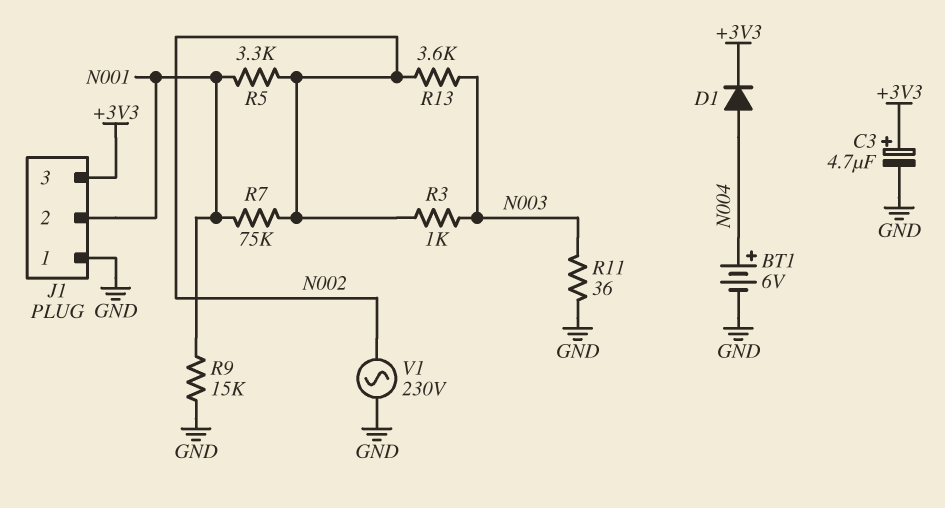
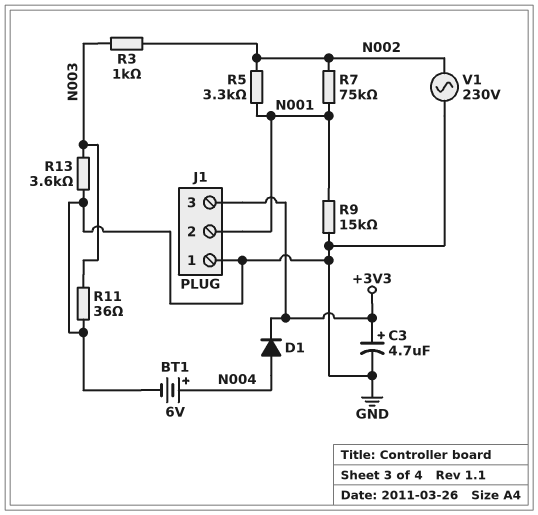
R13: 3.6k (N002, N003) -> 3.6k (GND, N003)

